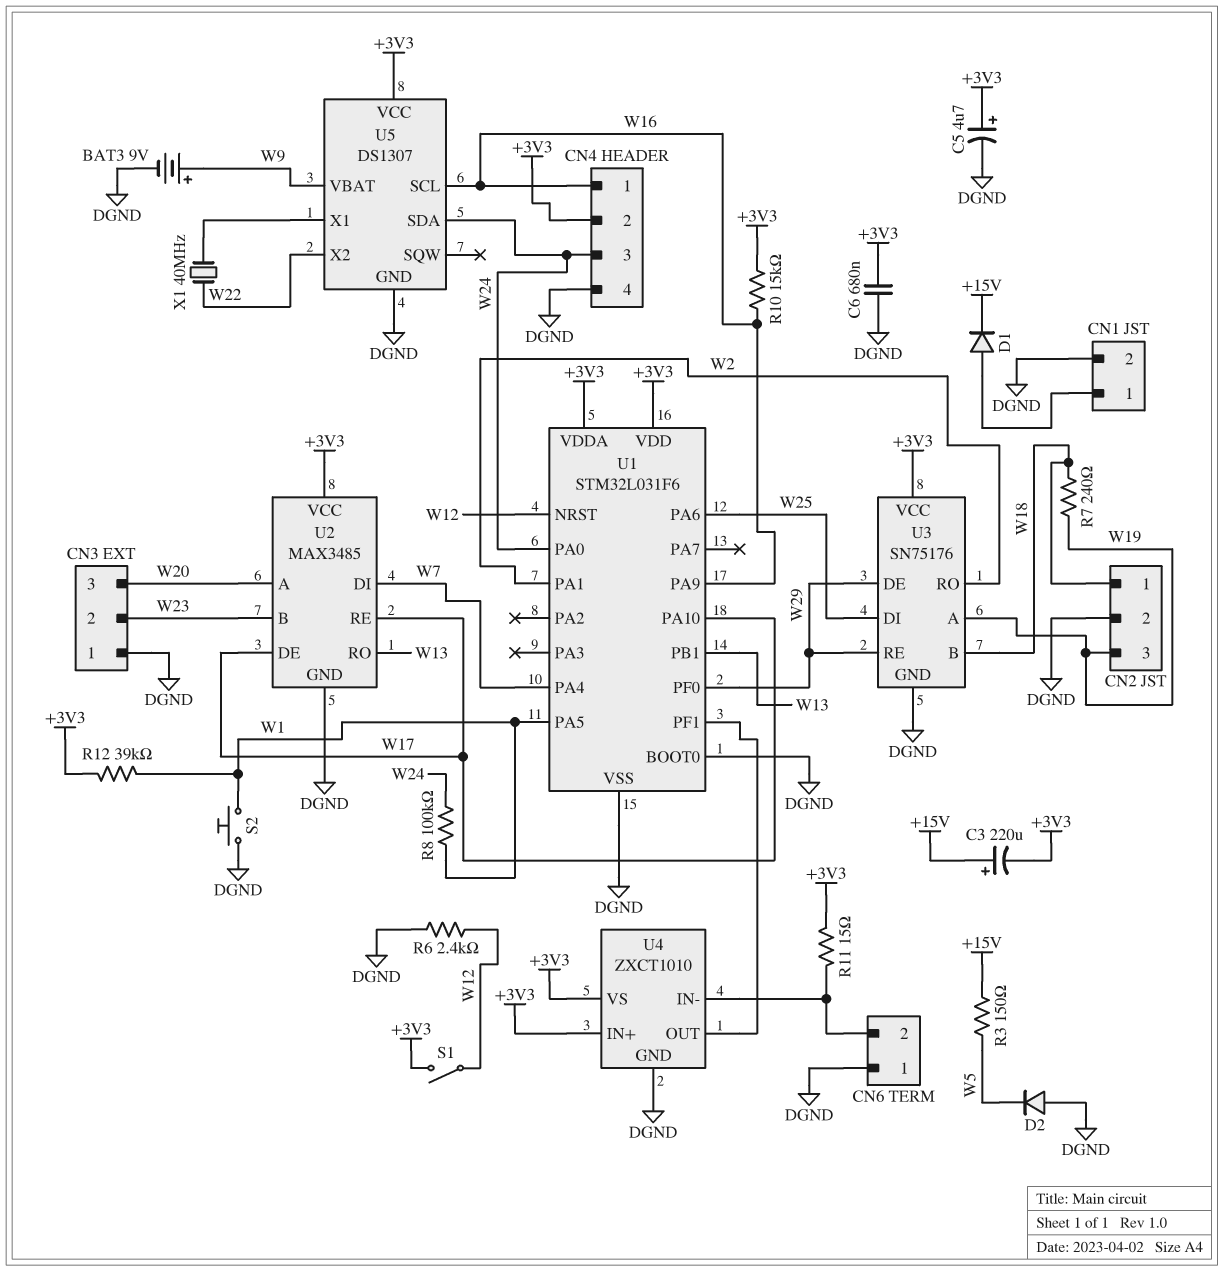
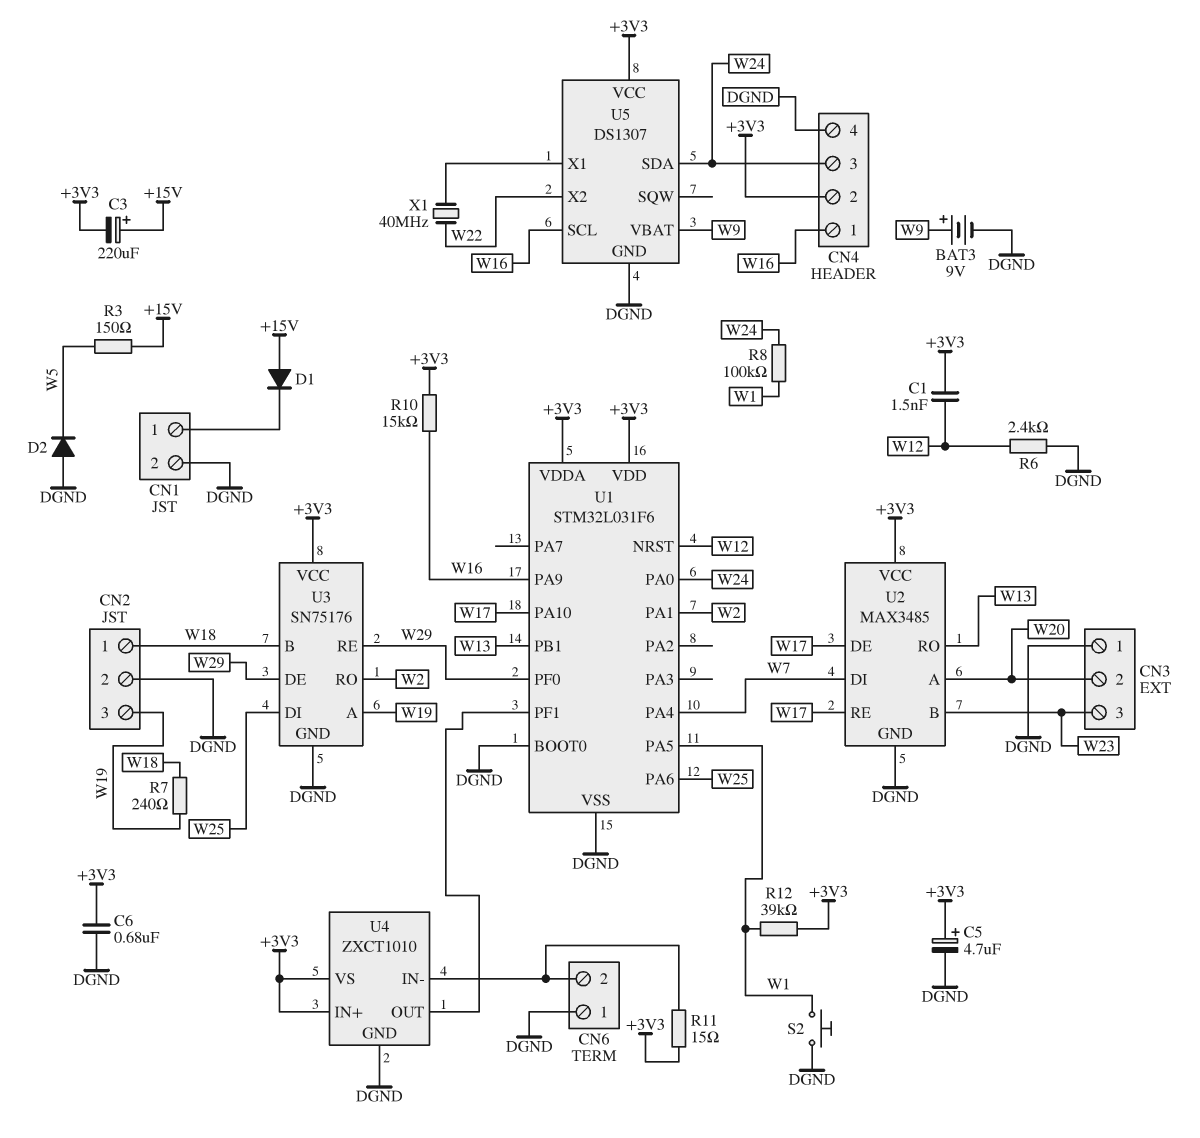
C1: none -> 1.5nF (+3V3, W12)
CN3 pin 2: W23 -> W20
CN3 pin 3: W20 -> W23
D1: diode (A CN1/1, K +15V) -> diode (A +15V, K CN1/1)
S1: switch (+3V3, W12) -> none

